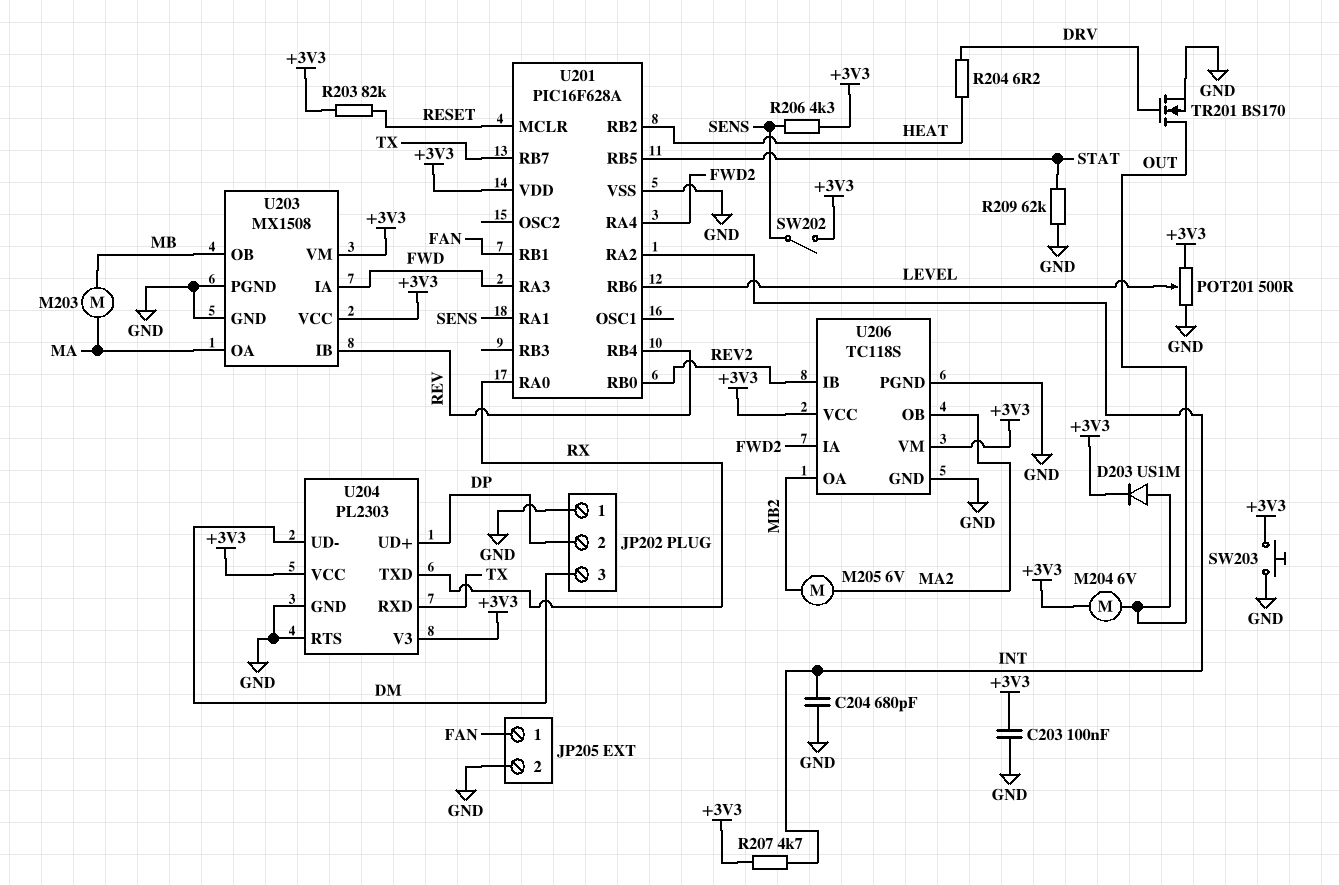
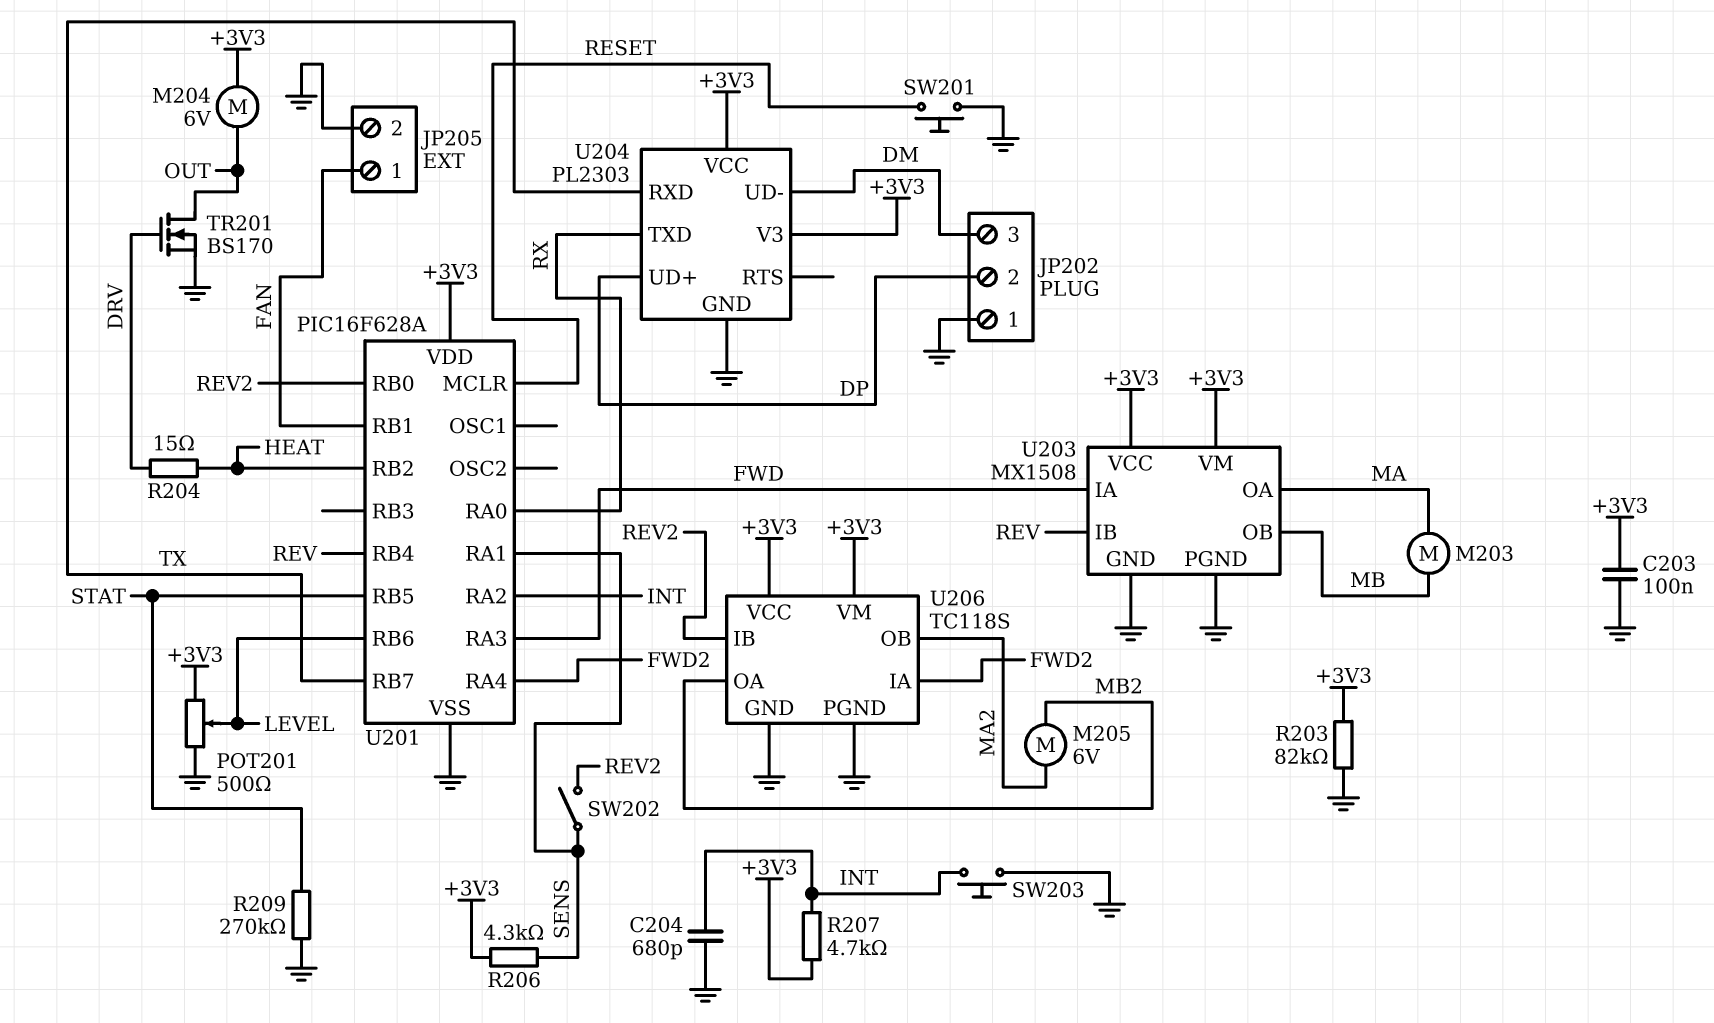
D203: diode US1M (A OUT, K +3V3) -> none
R203: 82k (+3V3, RESET) -> 82k (+3V3, GND)
R204: 6.2 (DRV, HEAT) -> 15 (DRV, HEAT)
R209: 62k (GND, STAT) -> 270k (GND, STAT)
SW201: none -> button (GND, RESET)
SW202: switch (+3V3, SENS) -> switch (REV2, SENS)
SW203: button (+3V3, GND) -> button (GND, INT)
U204 pin RTS: GND -> none

